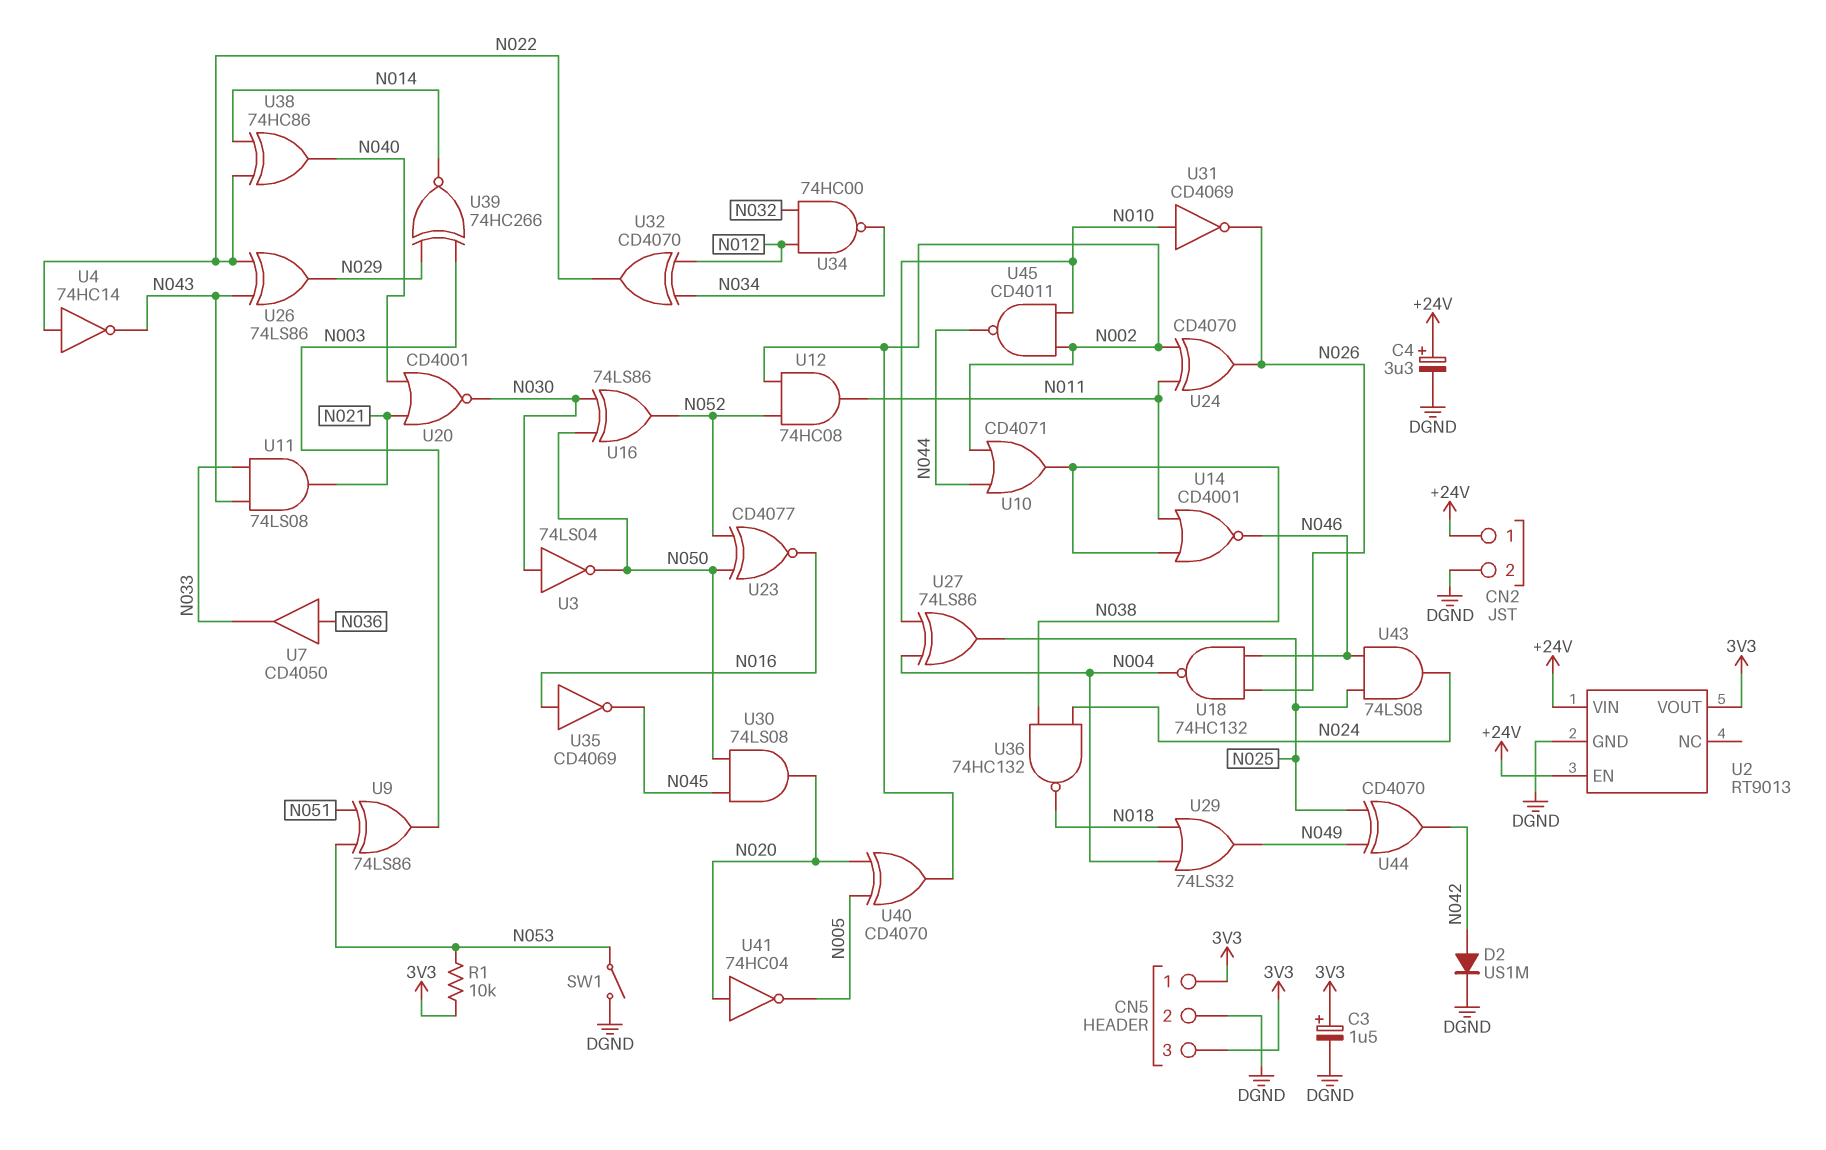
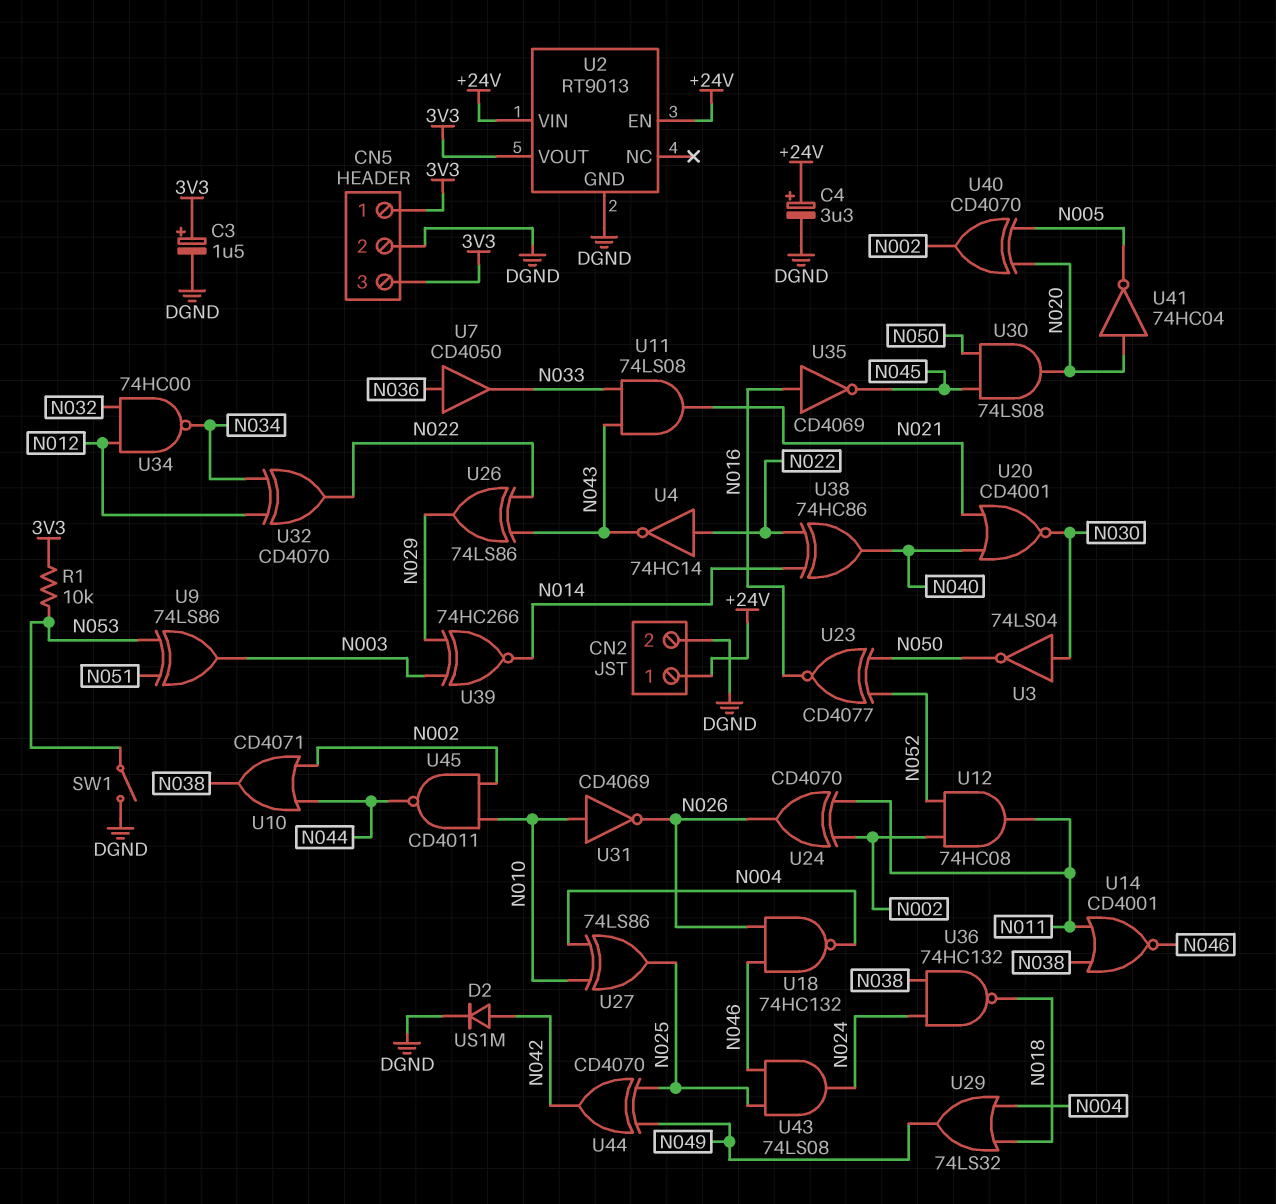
U16: XOR 74LS86 (in N030, in N050, out N052) -> none

